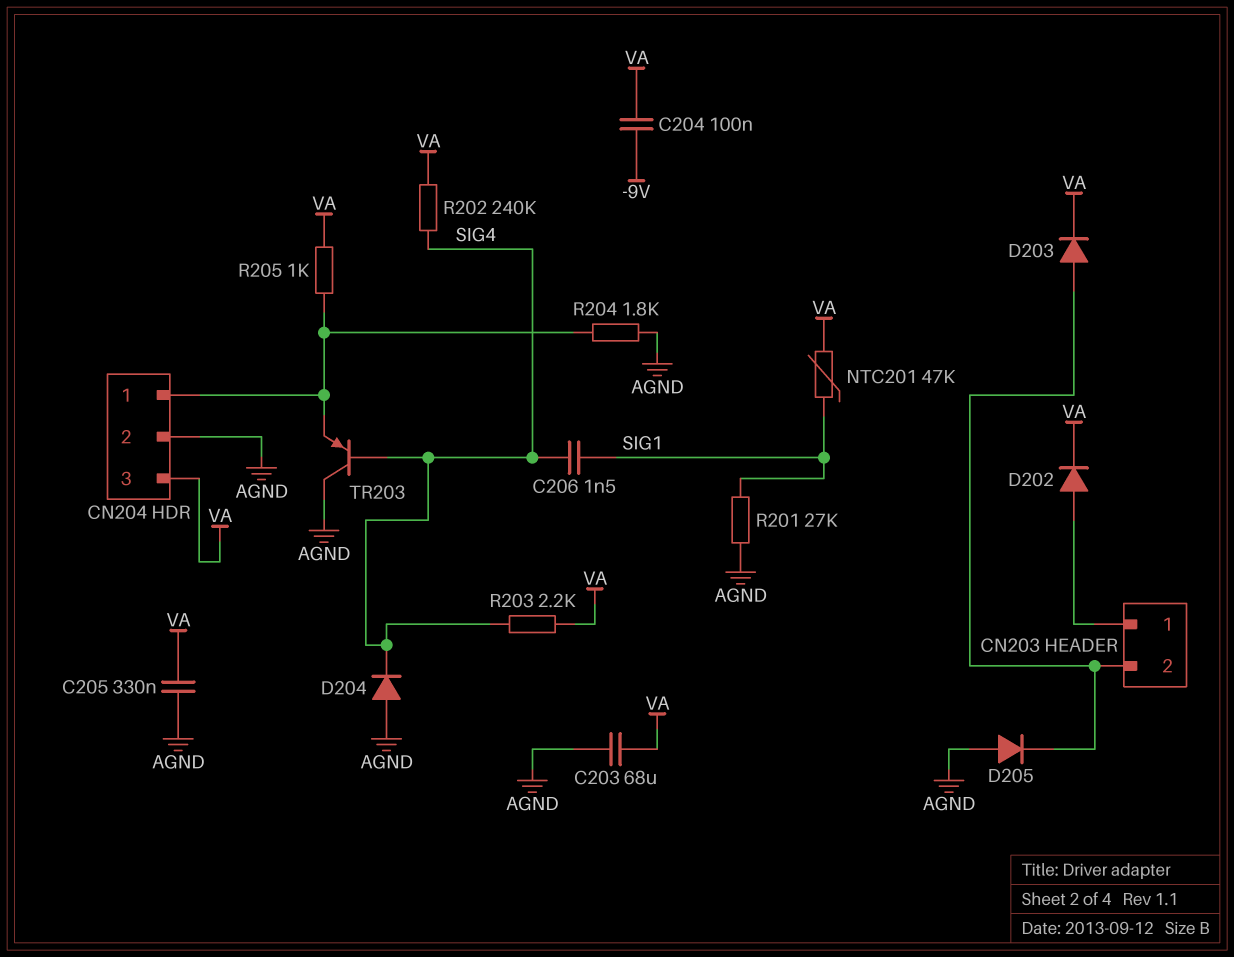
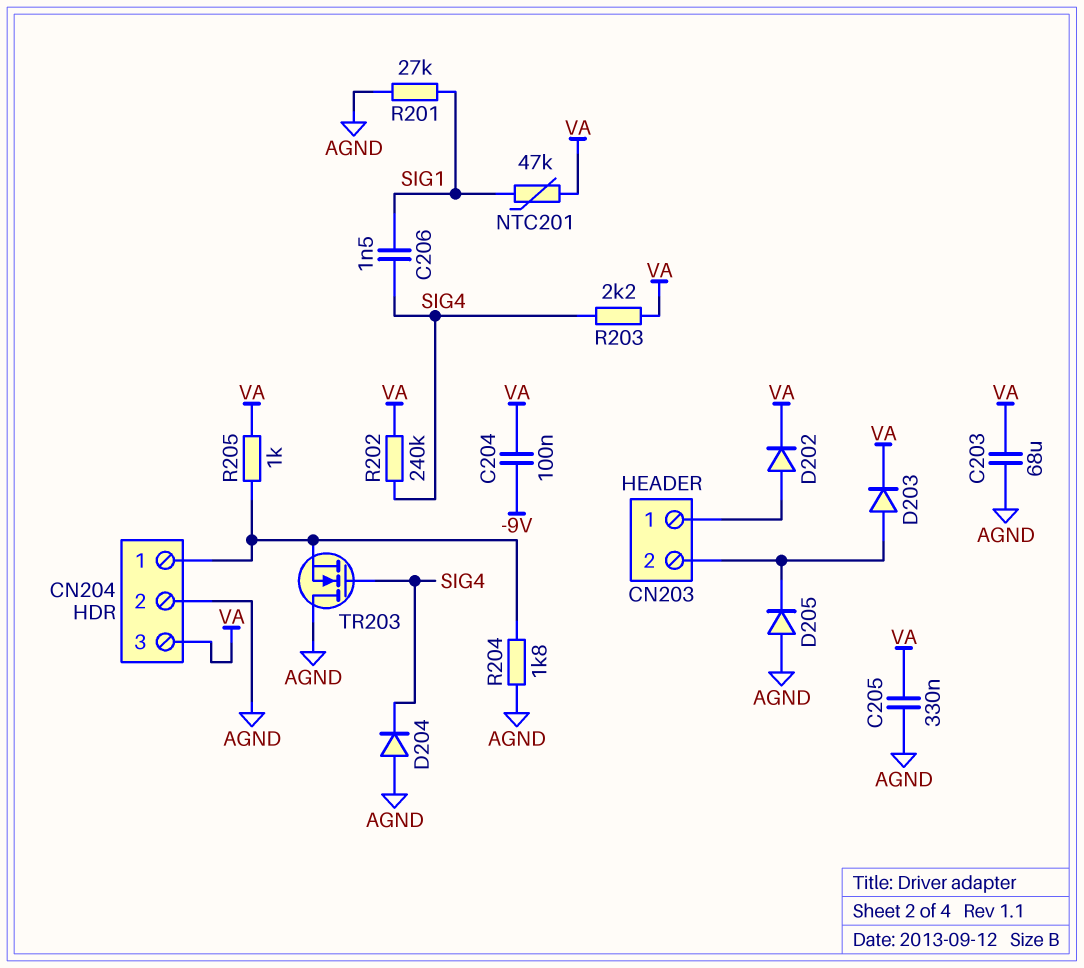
TR203: PNP (B SIG4, C AGND, E CN204/1) -> NMOS (G SIG4, D AGND, S CN204/1)

